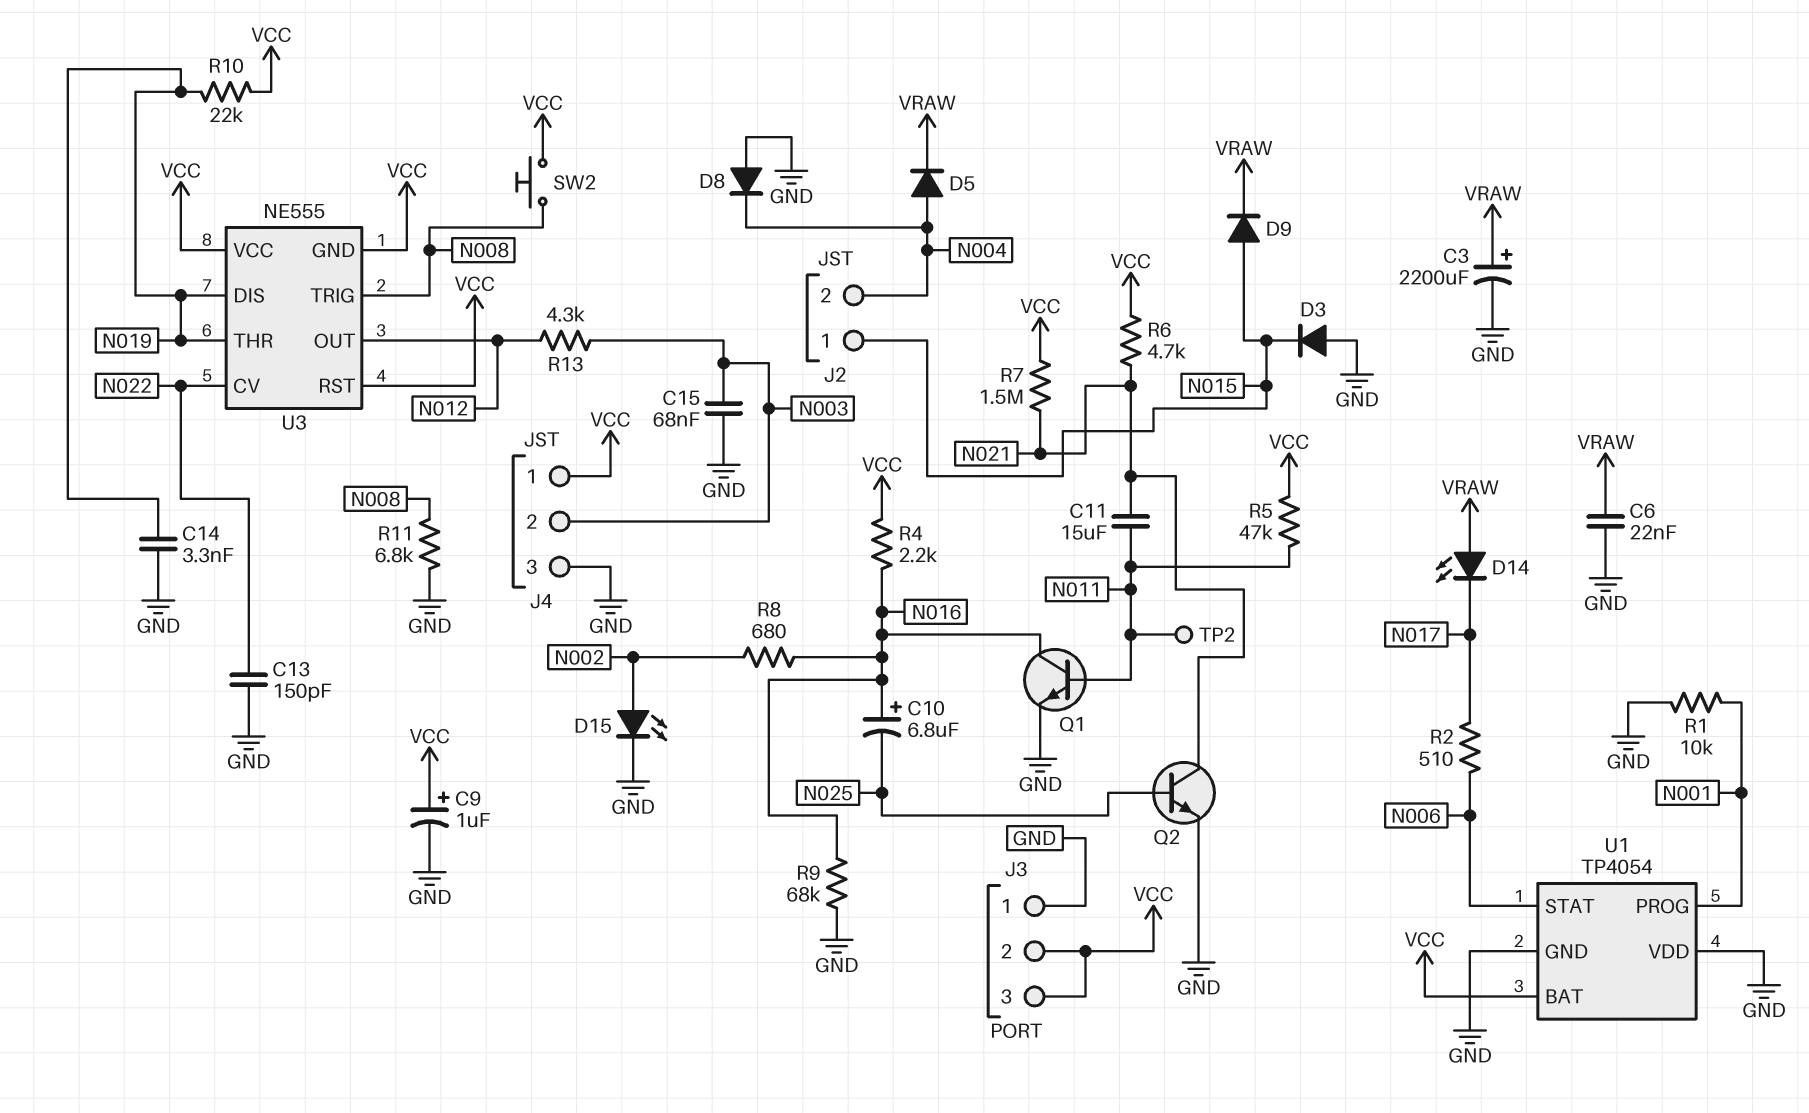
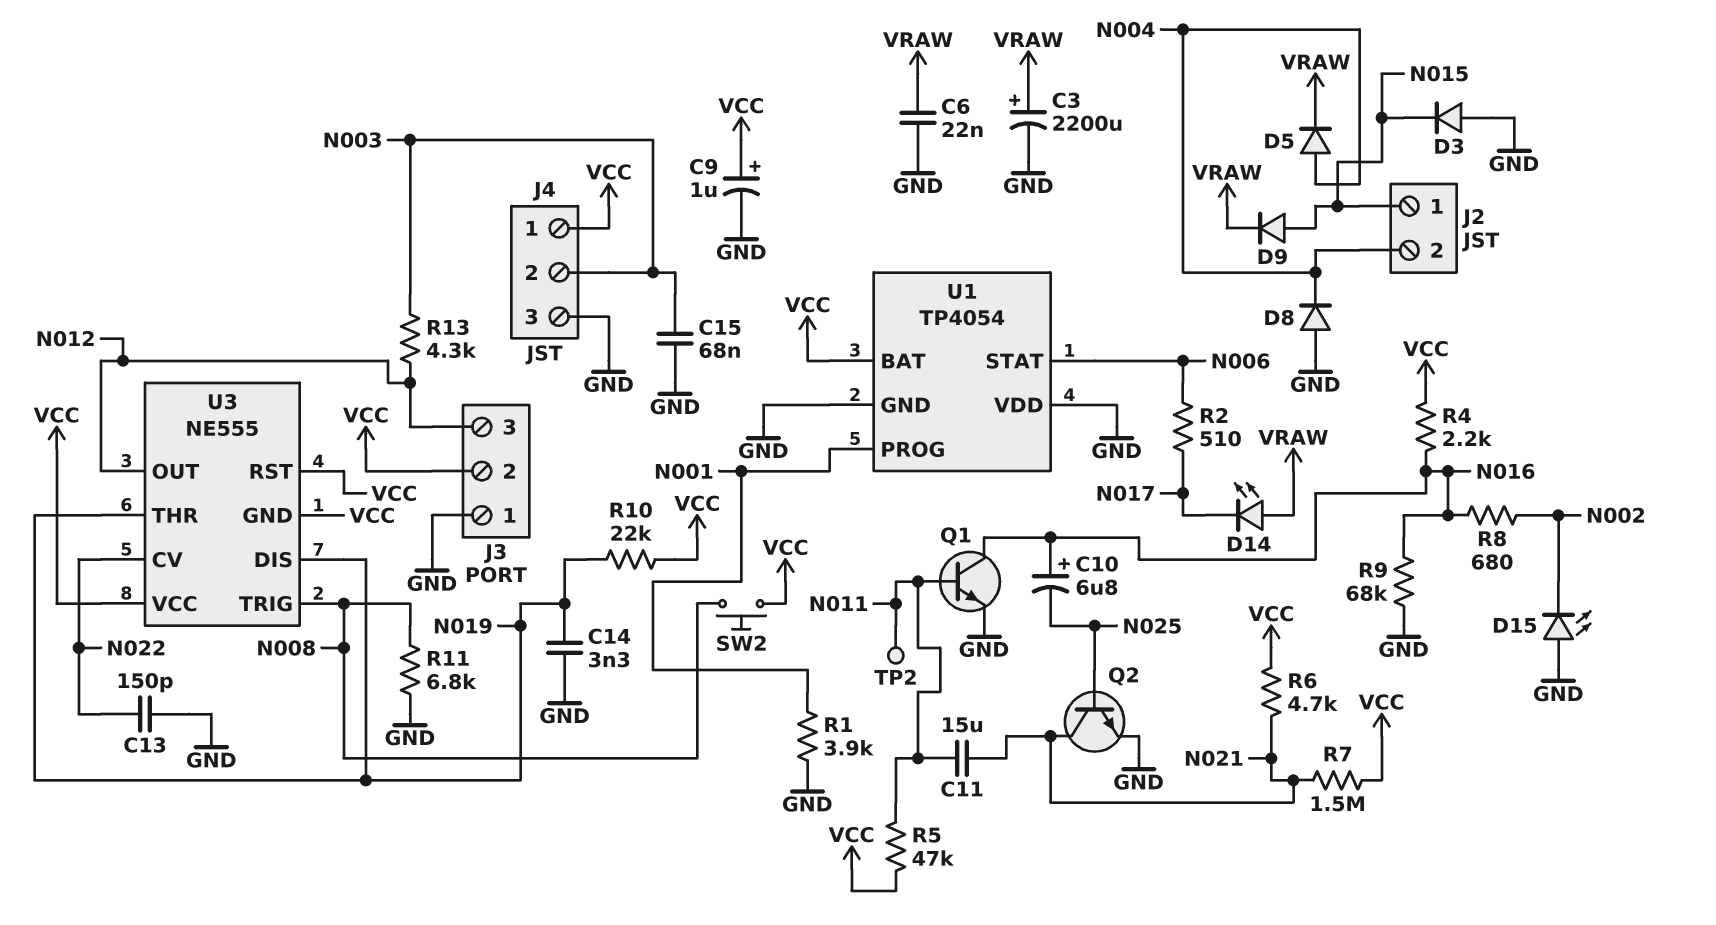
D15: LED (A N002, K GND) -> LED (A GND, K N002)
J3 pin 3: VCC -> N012
R1: 10k (GND, N001) -> 3.9k (GND, N001)

